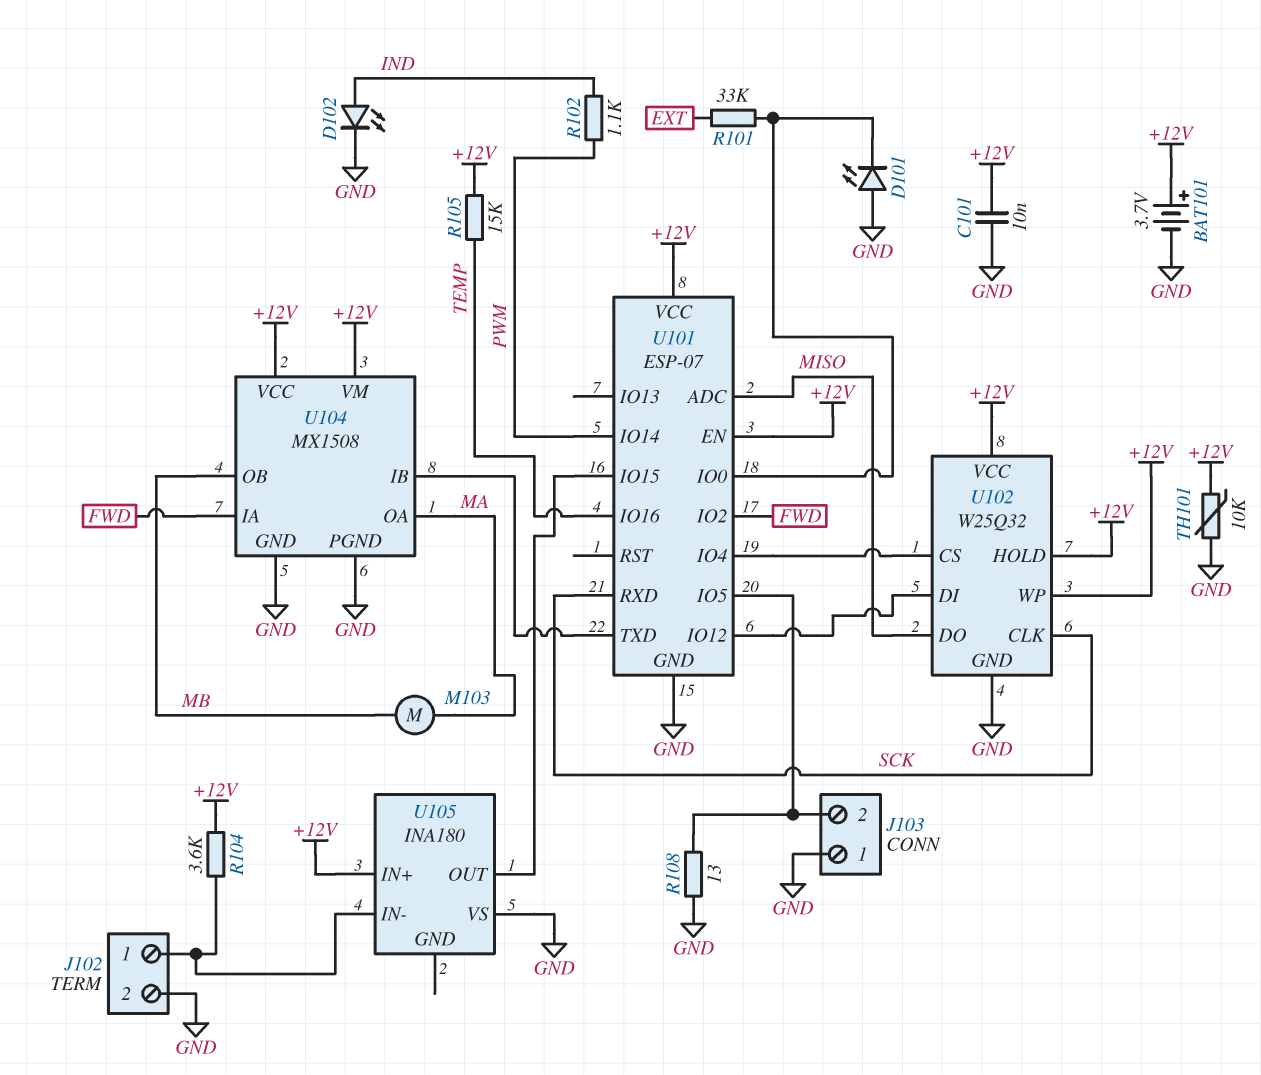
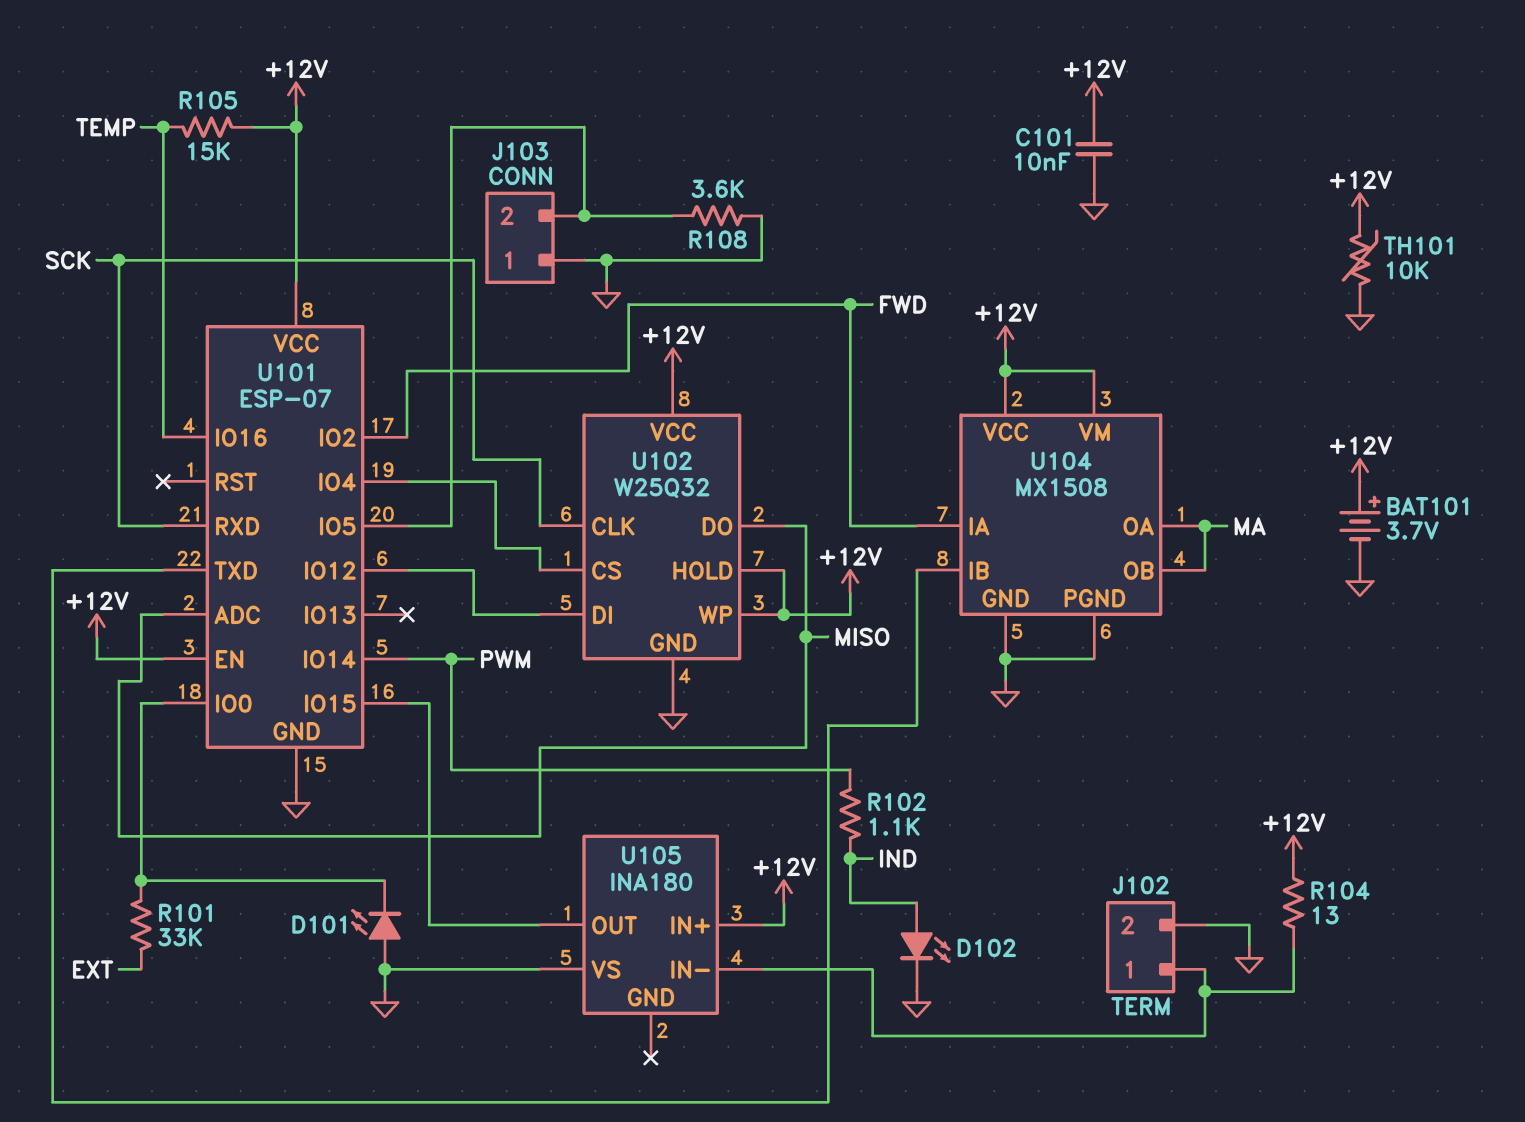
M103: motor (MA, MB) -> none
R104: 3.6k (+12V, J102/1) -> 13 (+12V, J102/1)
R108: 13 (GND, J103/2) -> 3.6k (GND, J103/2)
U104 pin OB: MB -> MA

